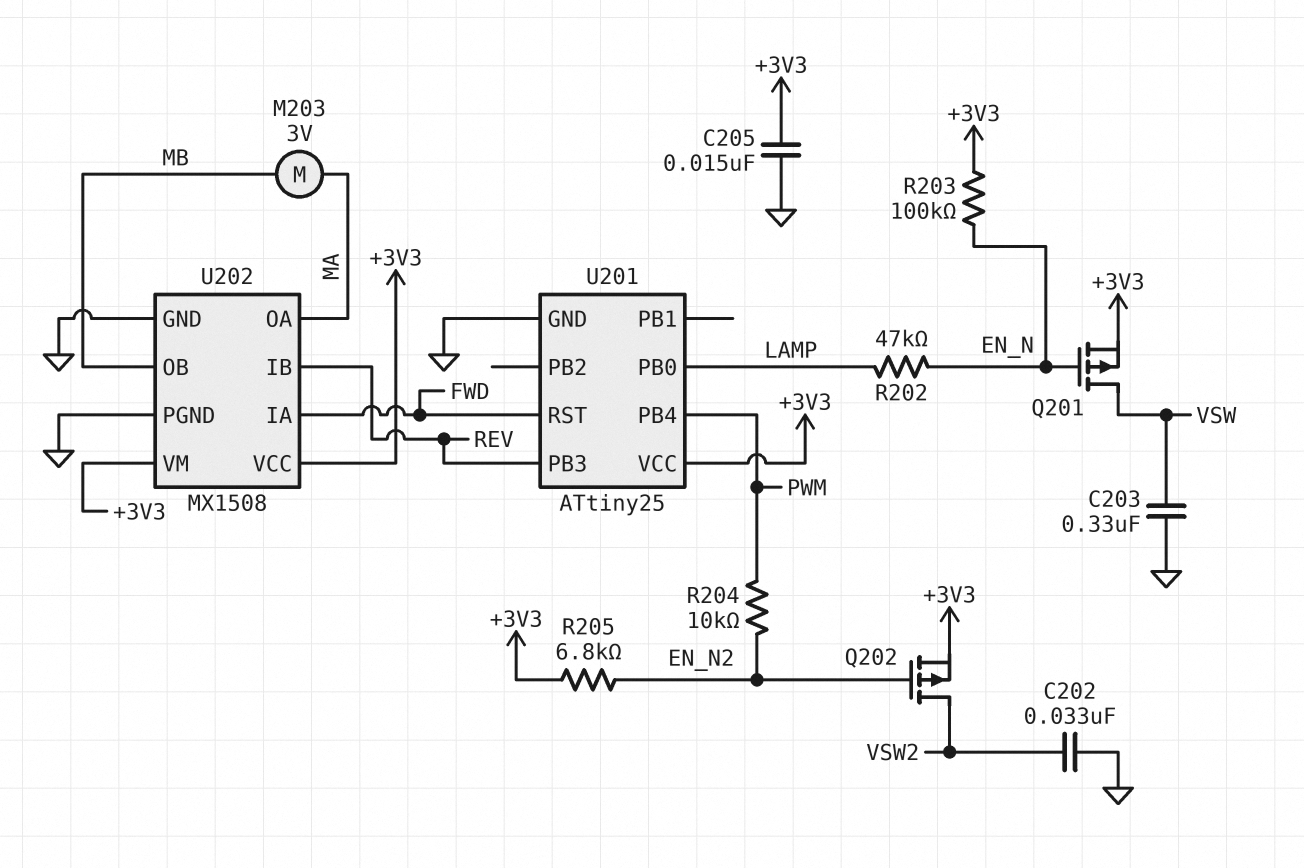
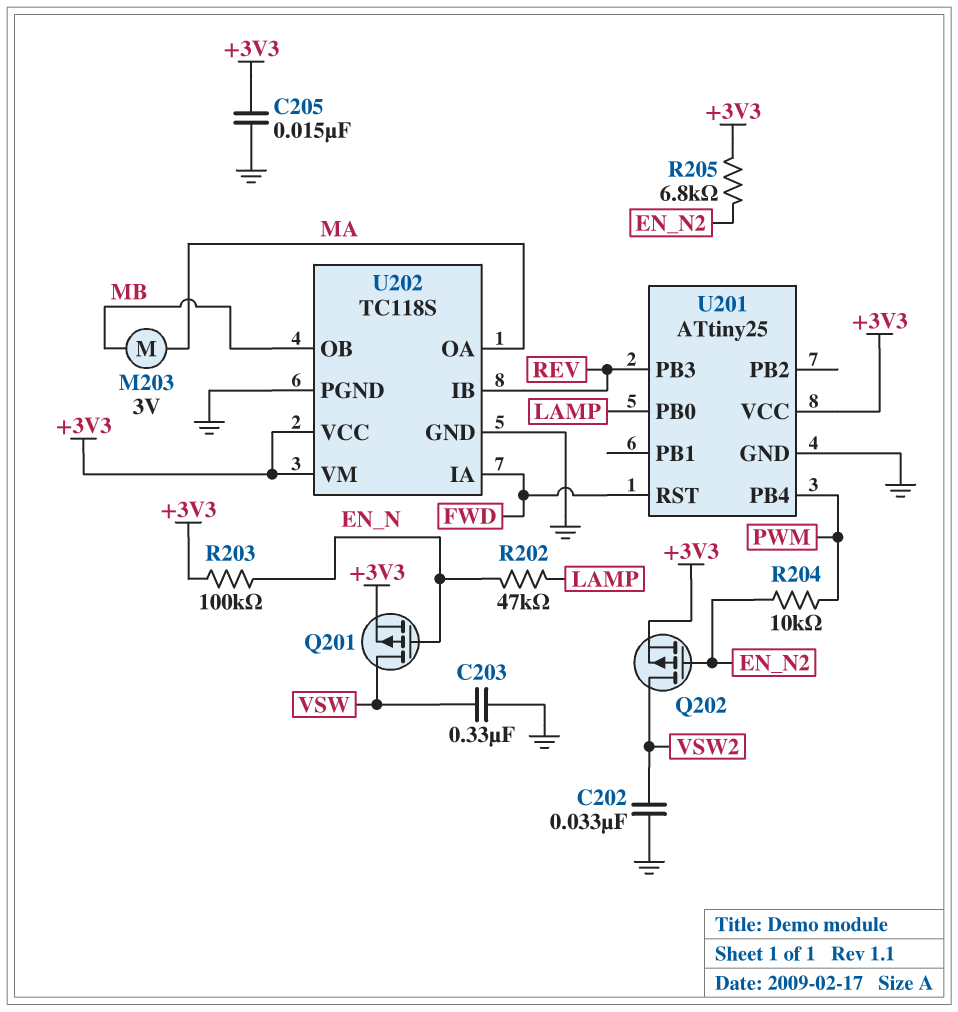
U202: MX1508 -> TC118S

